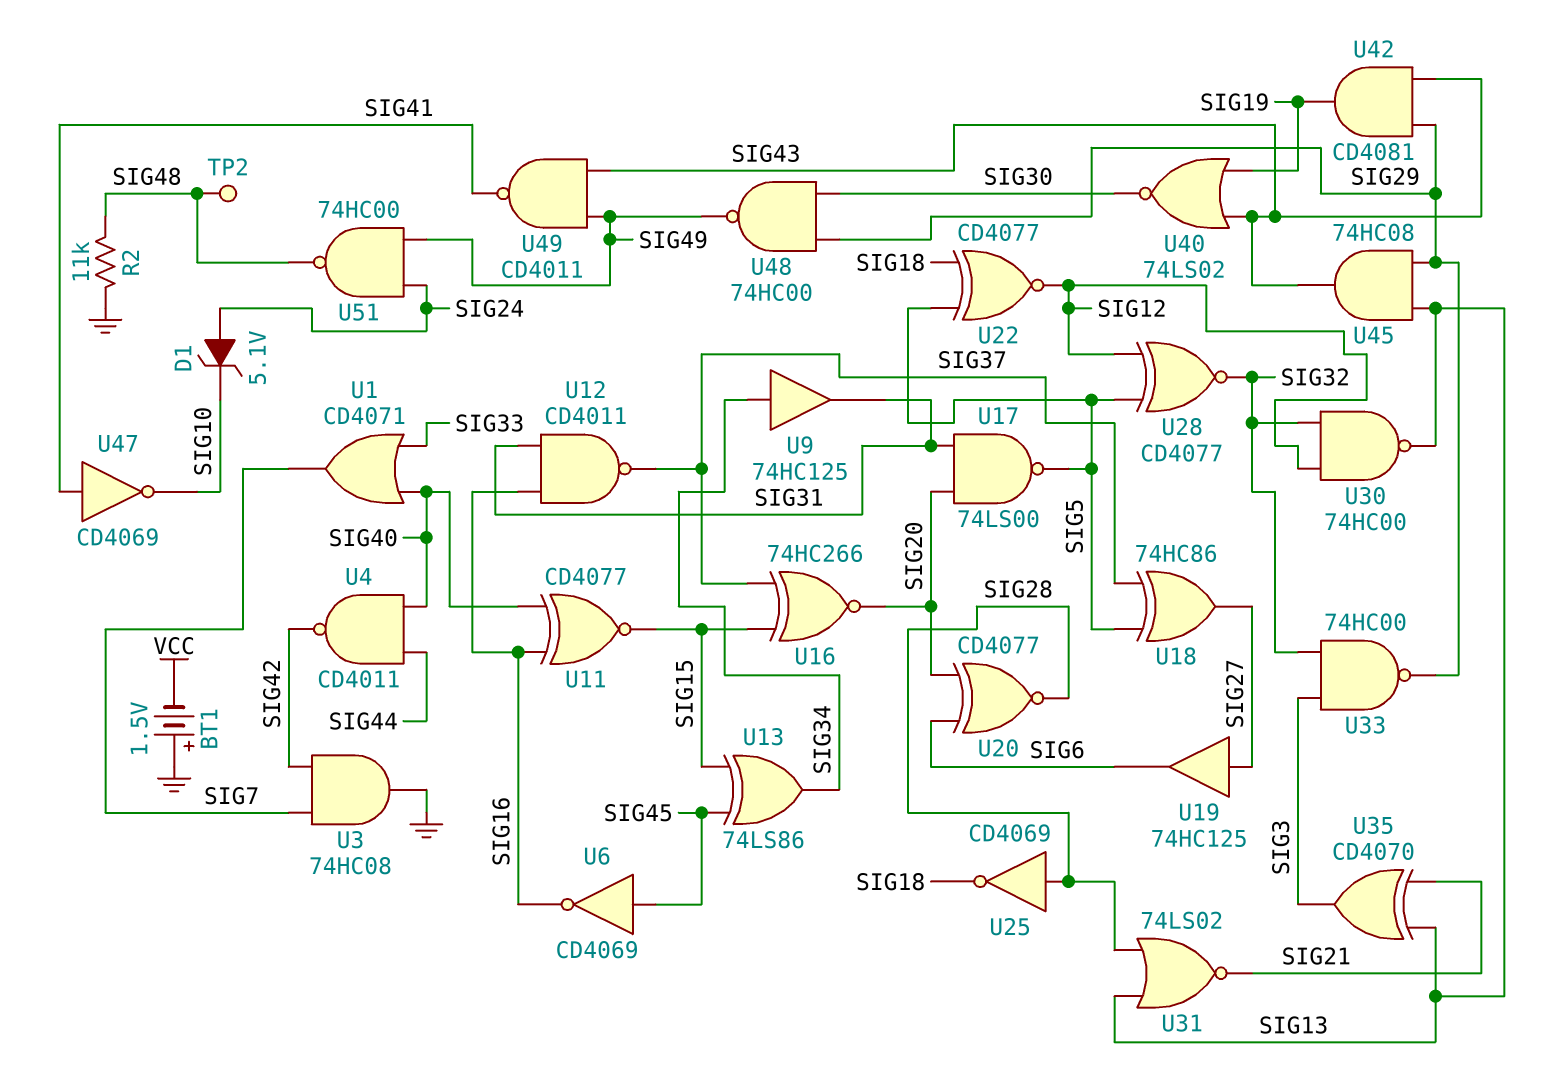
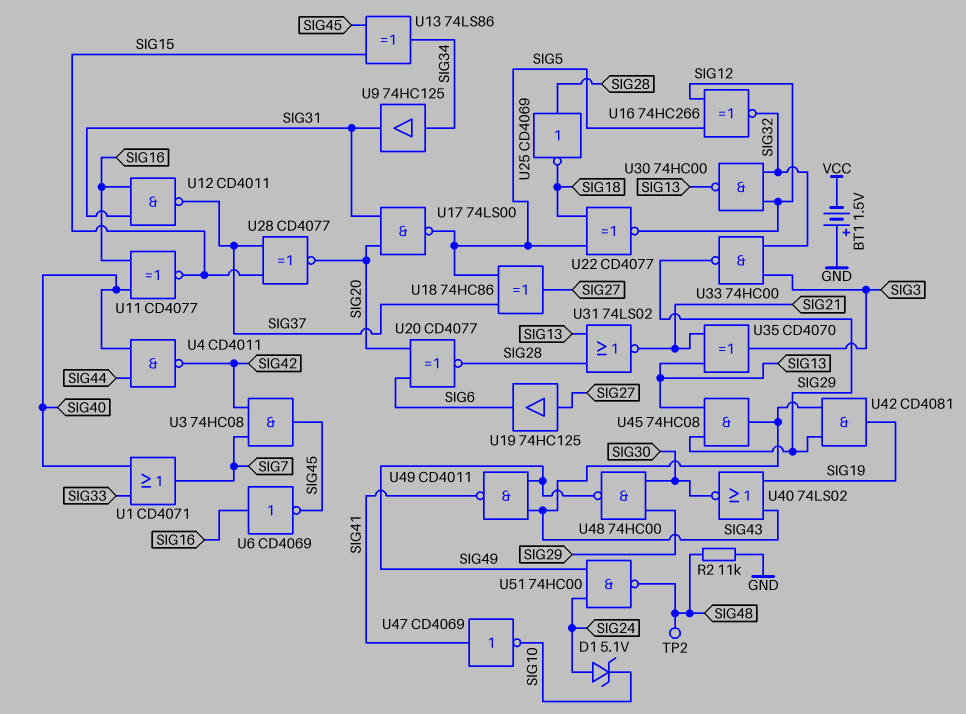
U3: AND 74HC08 (in SIG7, in SIG42, out GND) -> AND 74HC08 (in SIG7, in SIG42, out SIG45)
U6: NOT CD4069 (in SIG45, out SIG16) -> NOT CD4069 (in SIG16, out SIG45)
U16: XNOR 74HC266 (in SIG15, in SIG37, out SIG20) -> XNOR 74HC266 (in SIG5, in SIG12, out SIG32)
U28: XNOR CD4077 (in SIG5, in SIG12, out SIG32) -> XNOR CD4077 (in SIG15, in SIG37, out SIG20)

